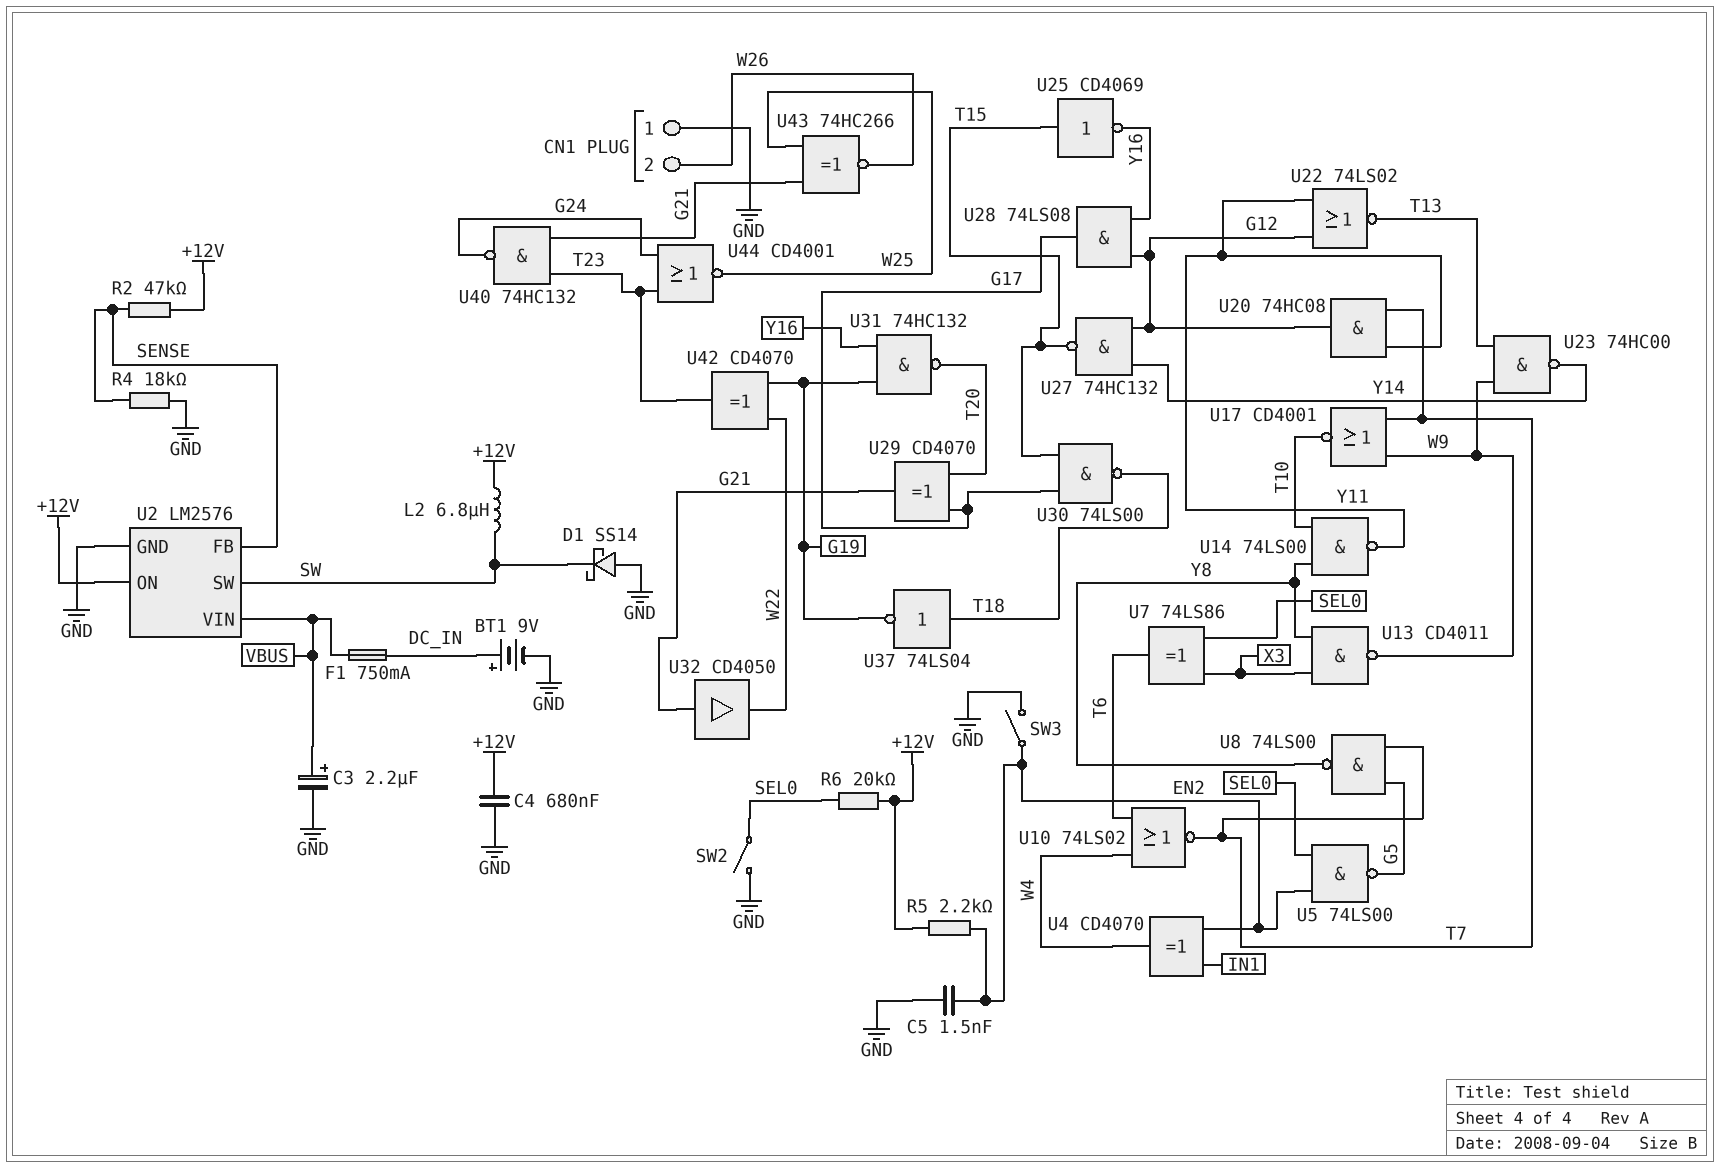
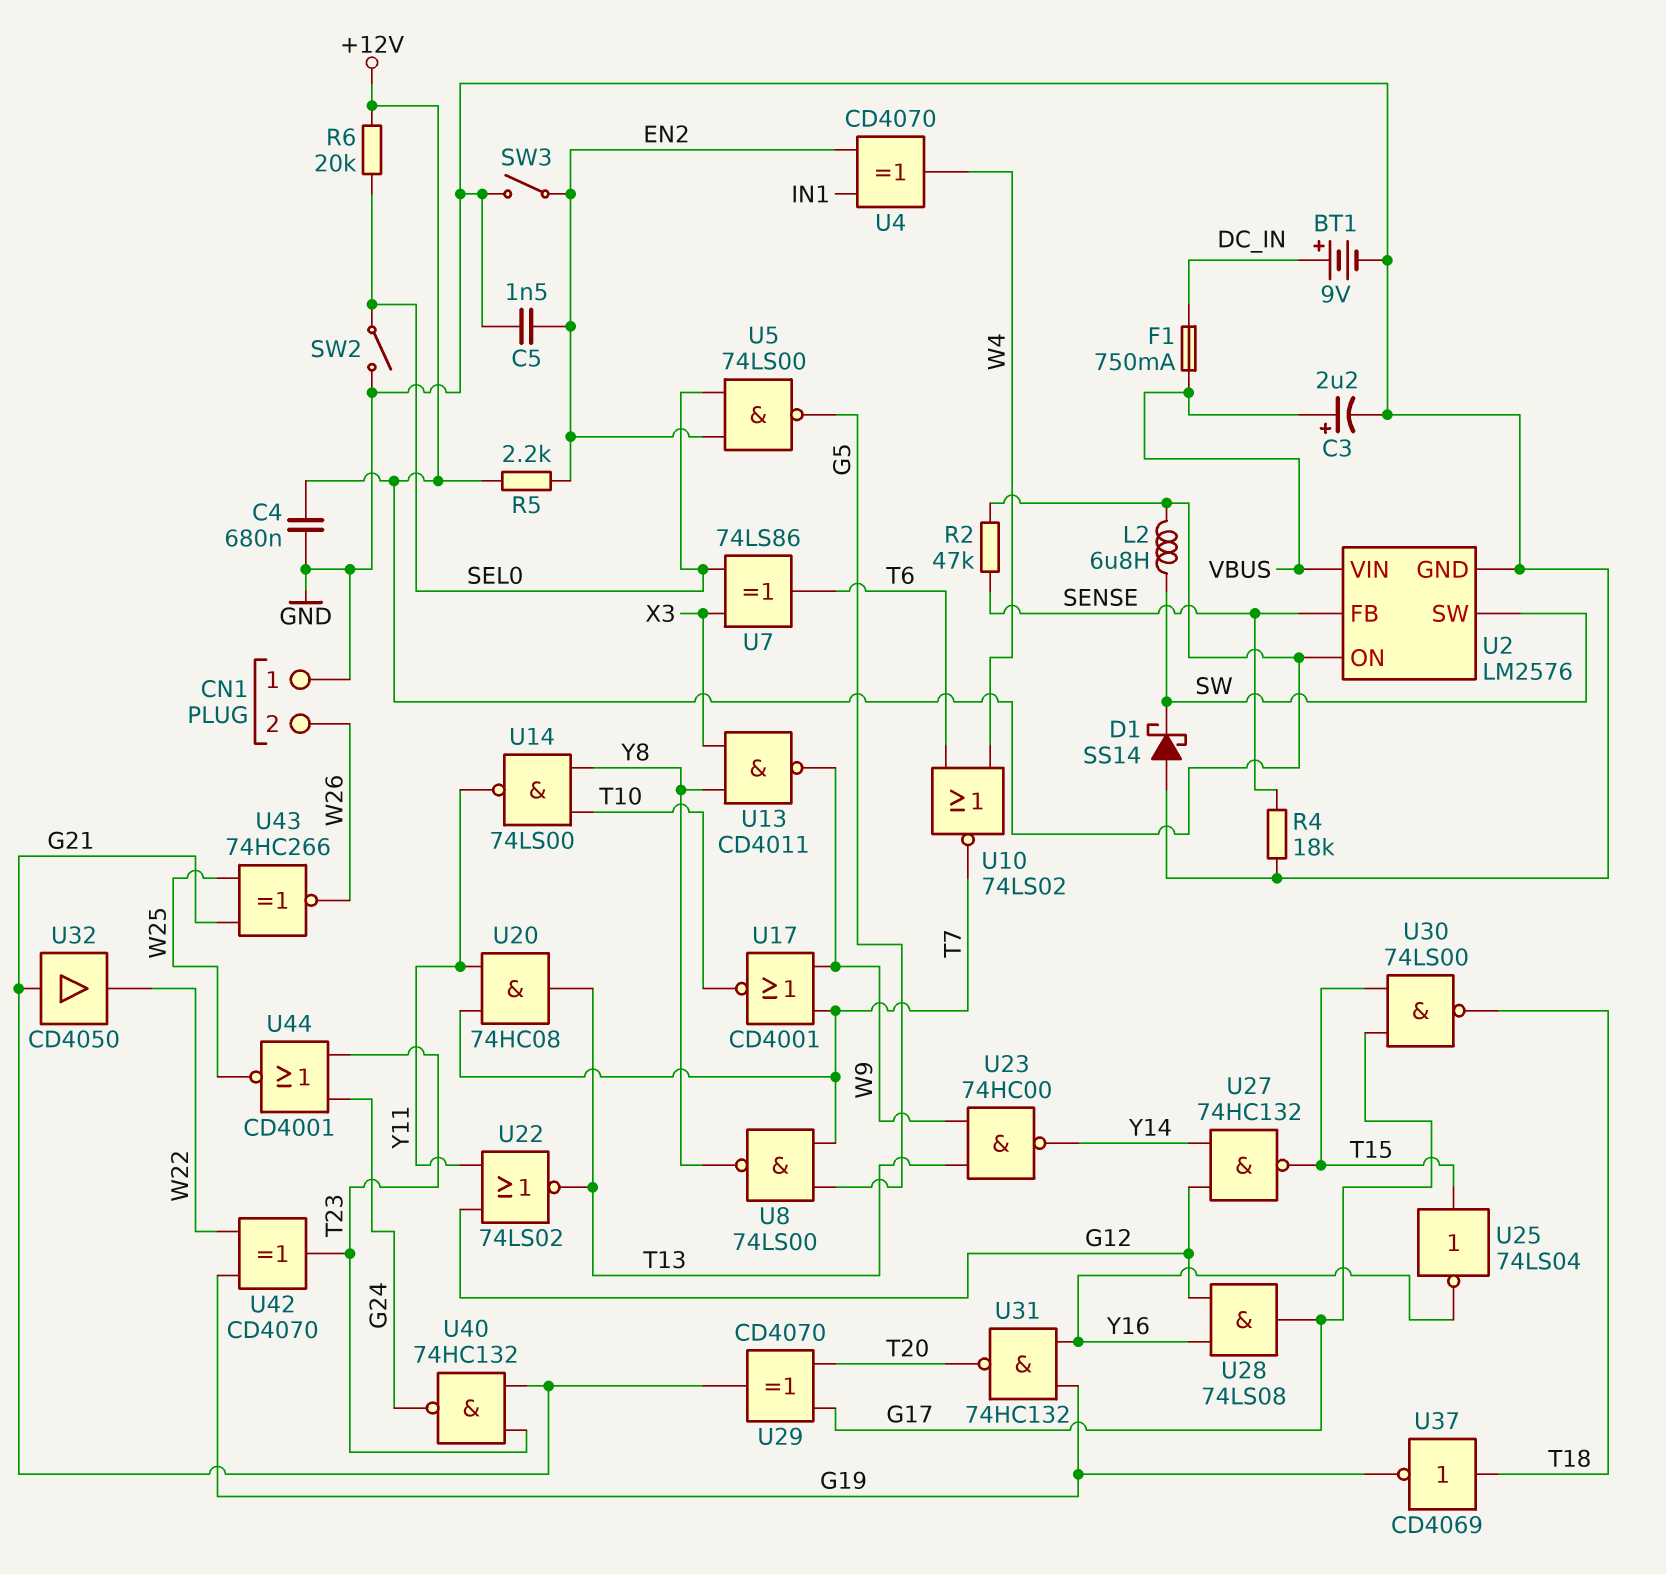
U20: AND 74HC08 (in T7, in Y11, out G12) -> AND 74HC08 (in T7, in Y11, out T13)
U25: NOT CD4069 (in T15, out Y16) -> NOT 74LS04 (in T15, out Y16)
U37: NOT 74LS04 (in T18, out G19) -> NOT CD4069 (in T18, out G19)

